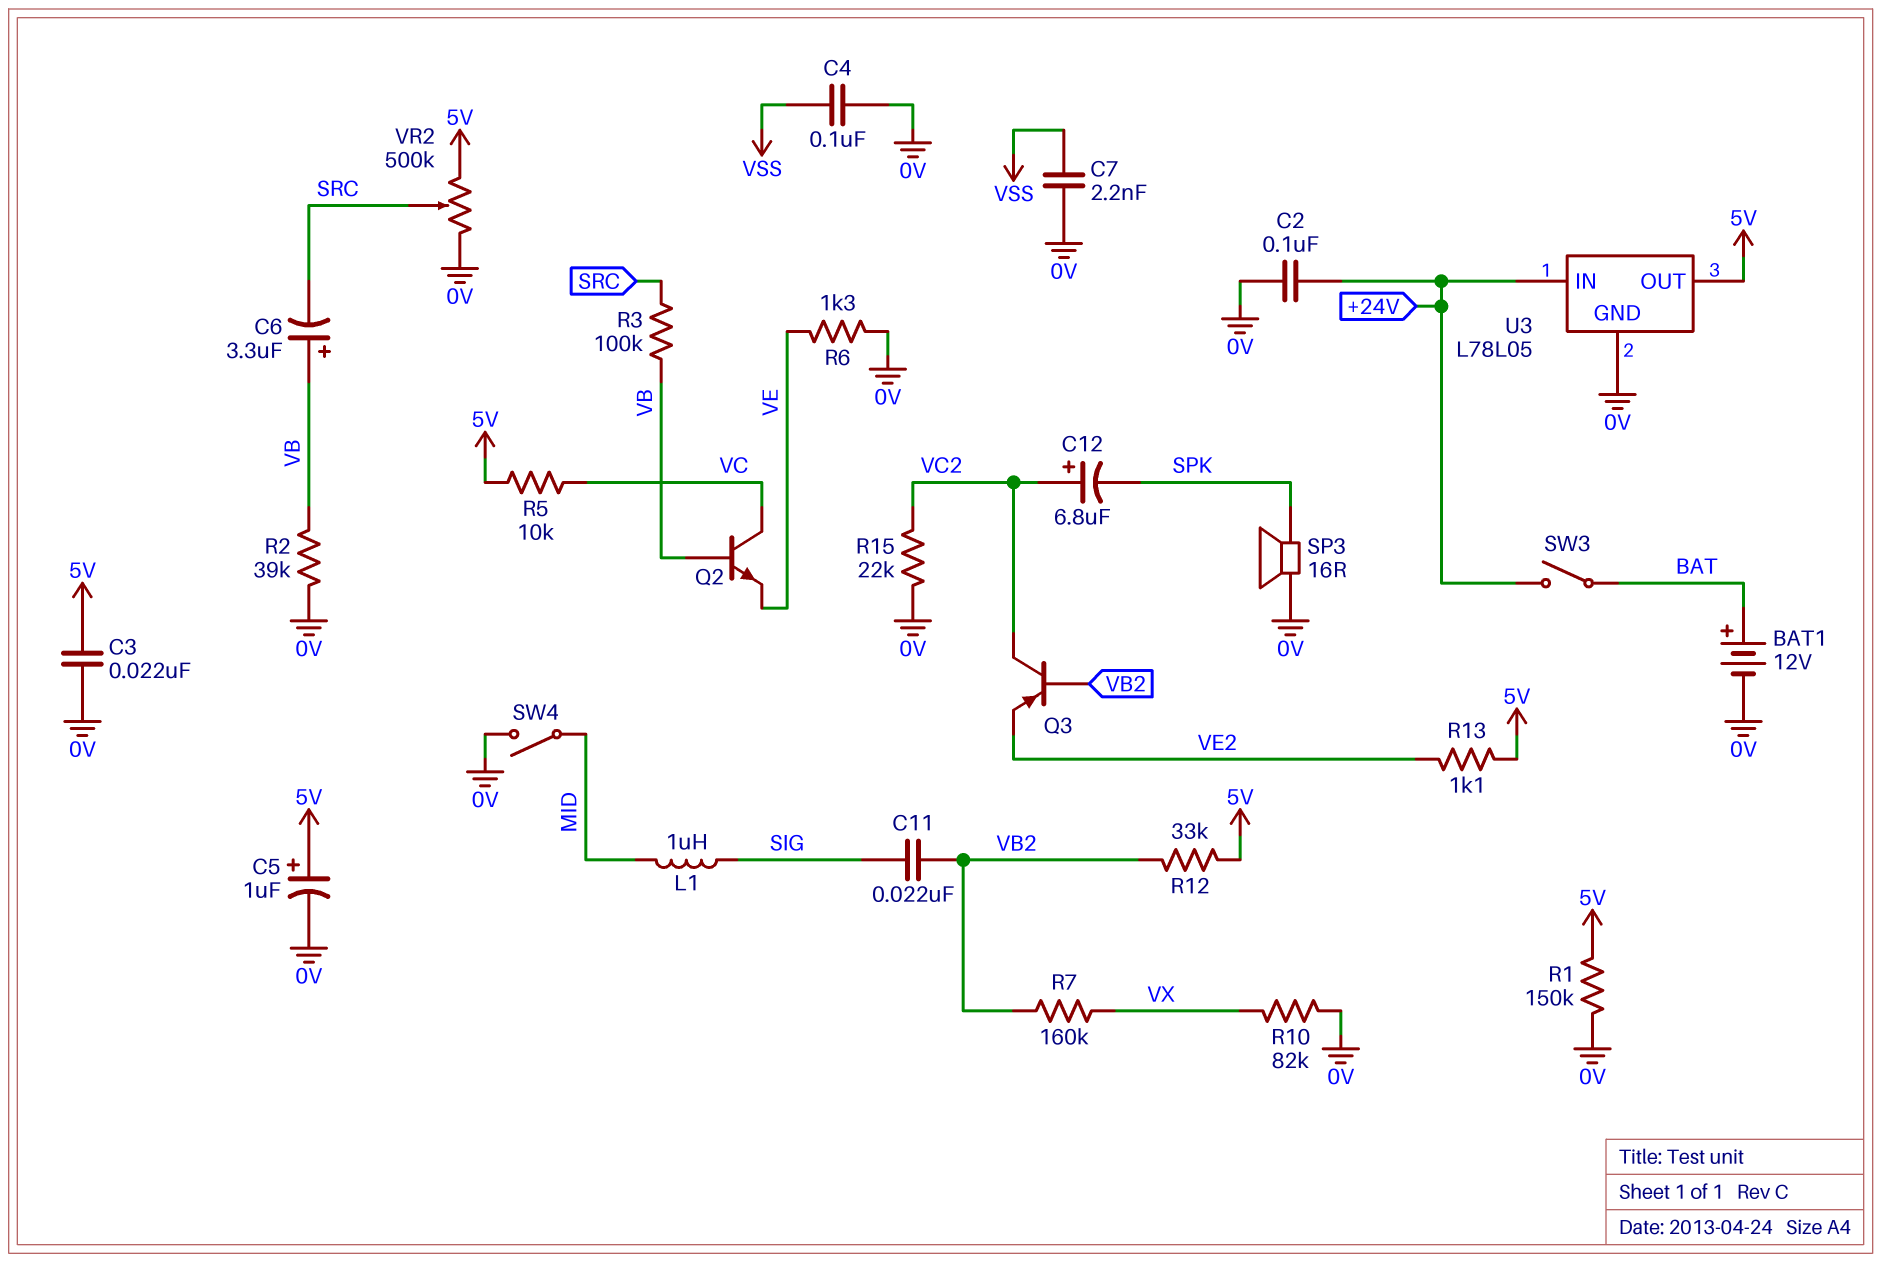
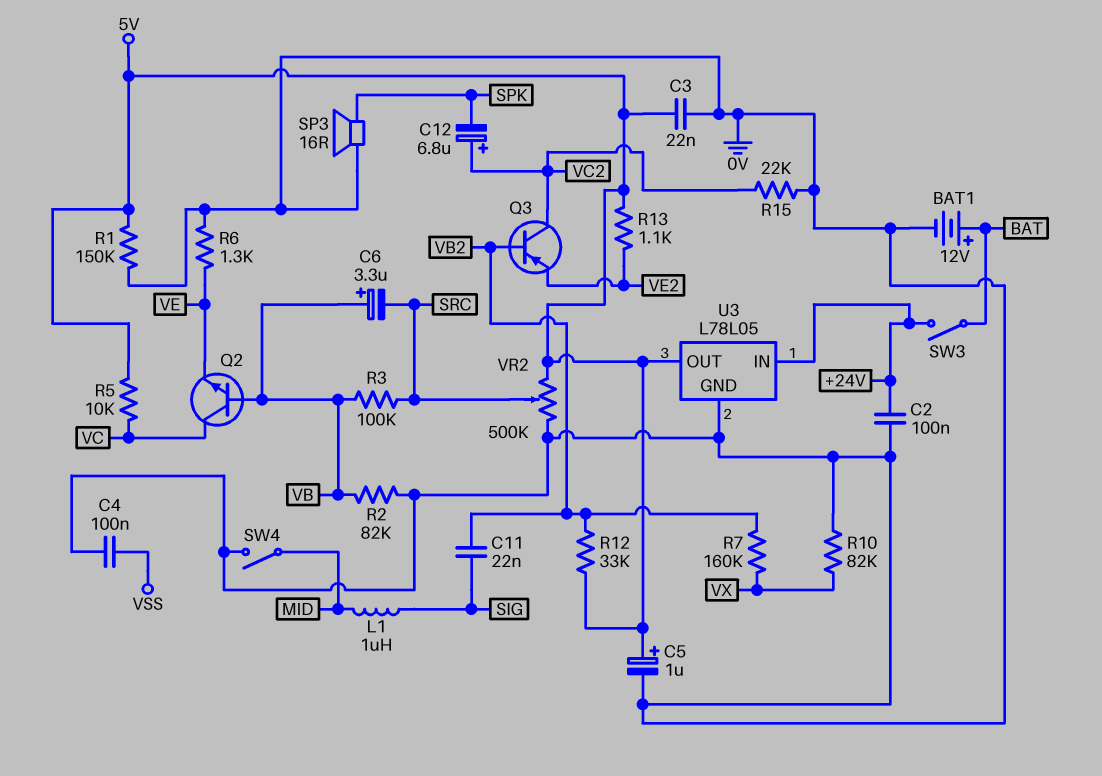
C7: 2.2nF (0V, VSS) -> none
R2: 39k (0V, VB) -> 82k (0V, VB)

